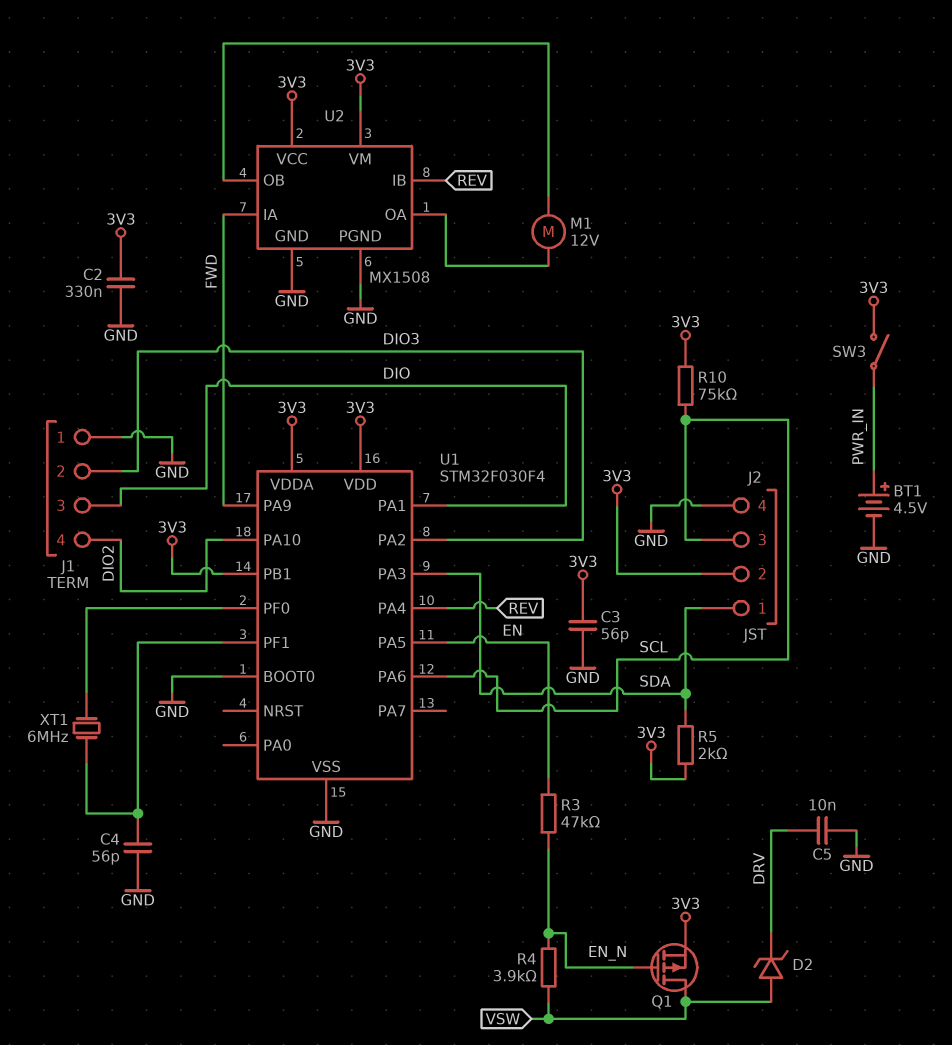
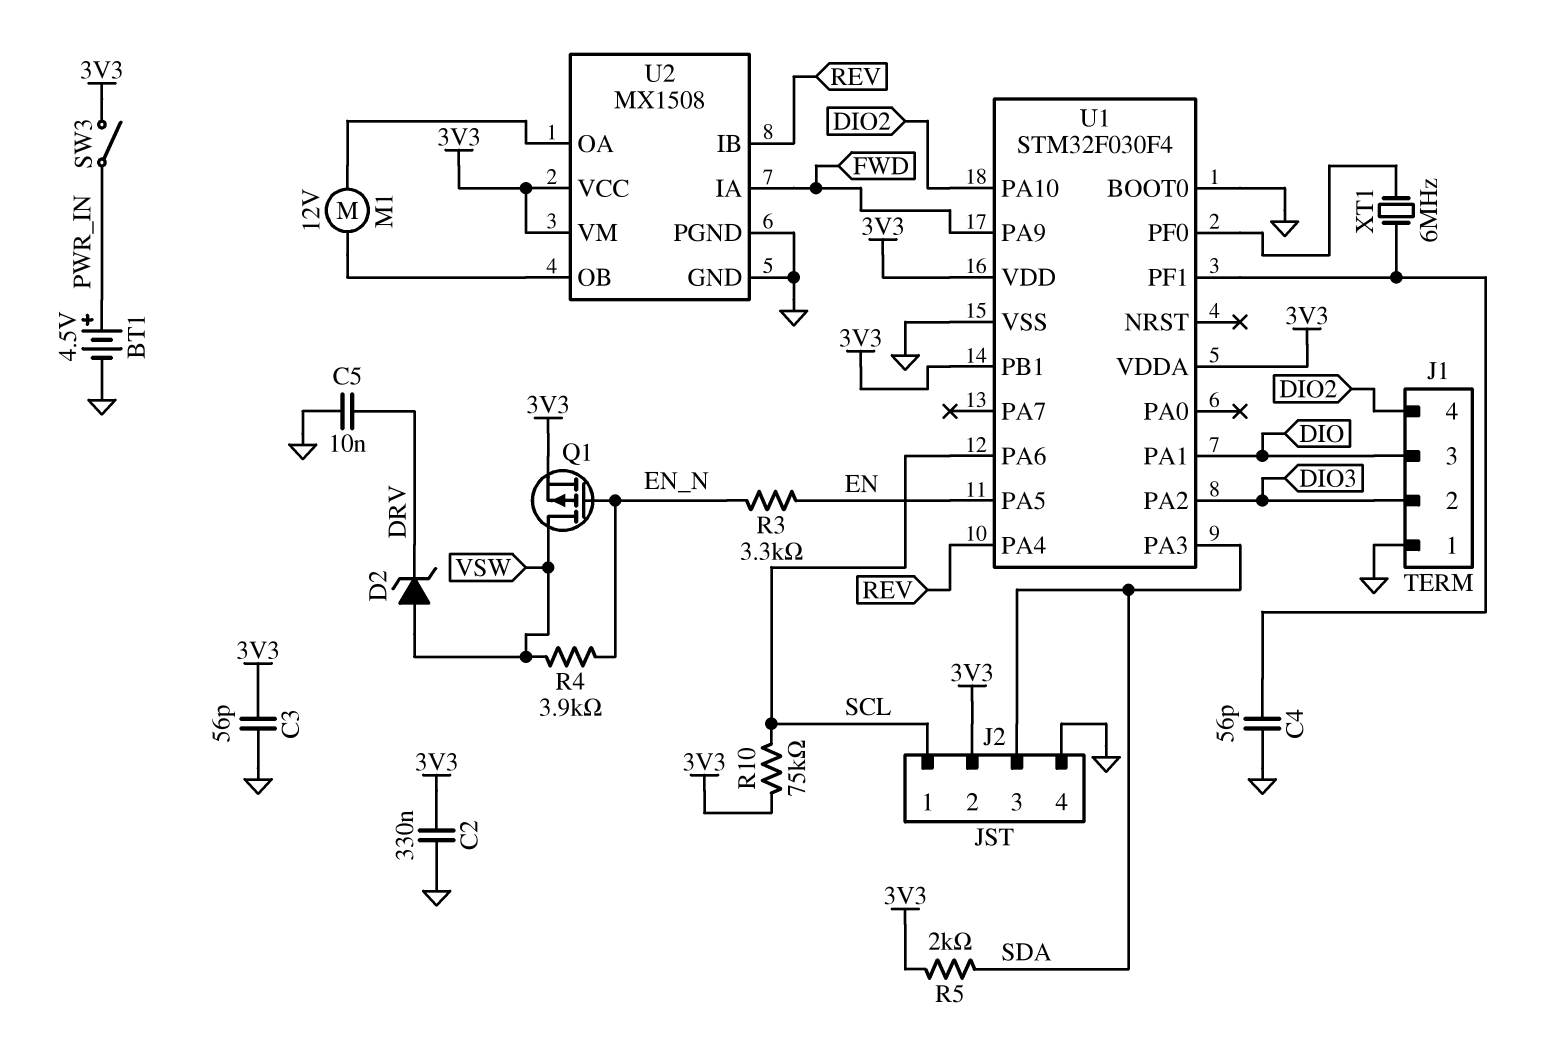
J2 pin 1: SDA -> SCL
J2 pin 3: SCL -> SDA
R3: 47k (EN, EN_N) -> 3.3k (EN, EN_N)

